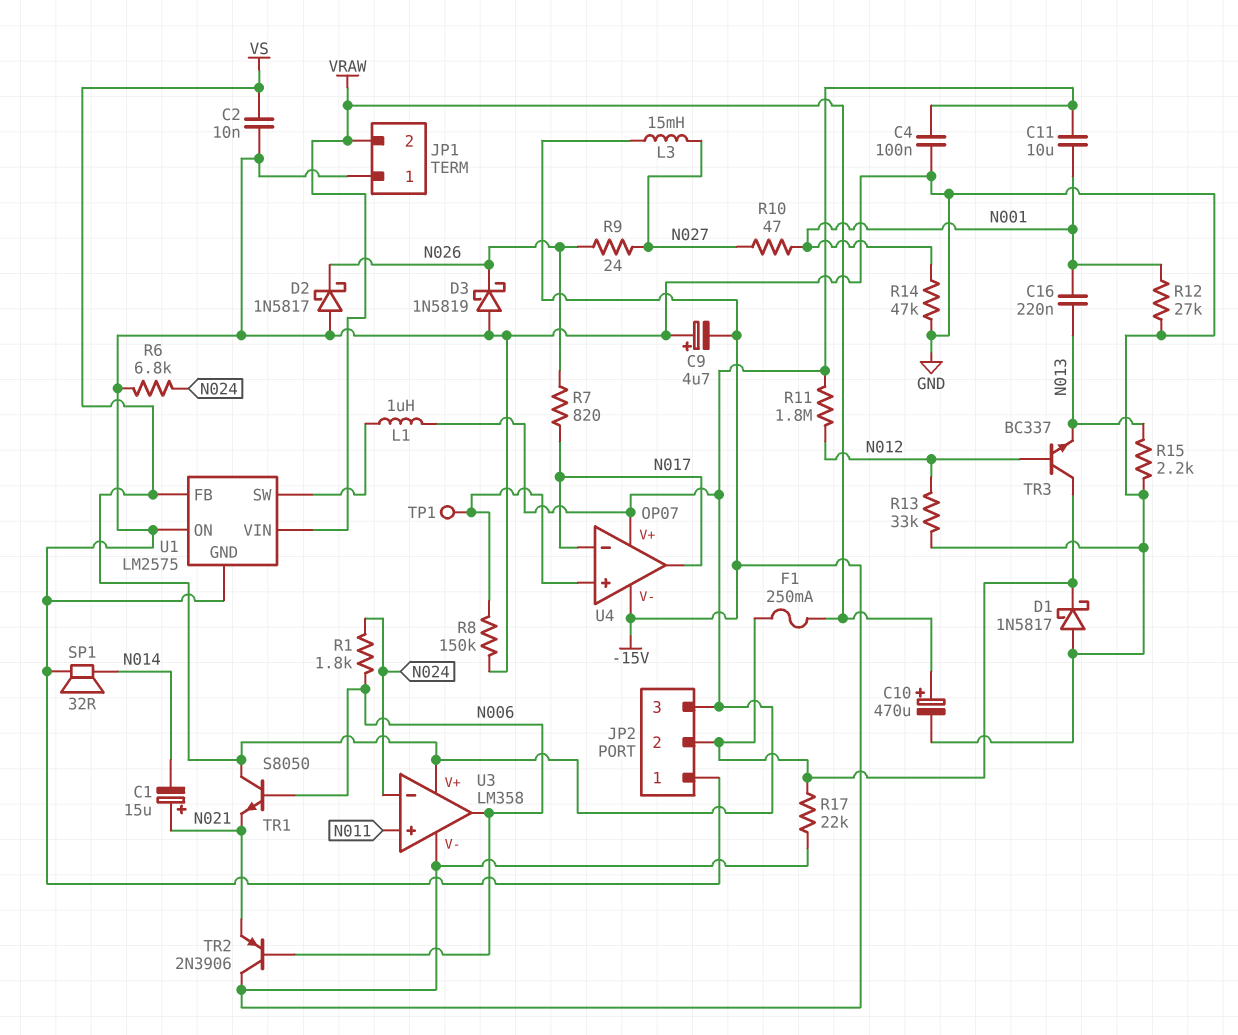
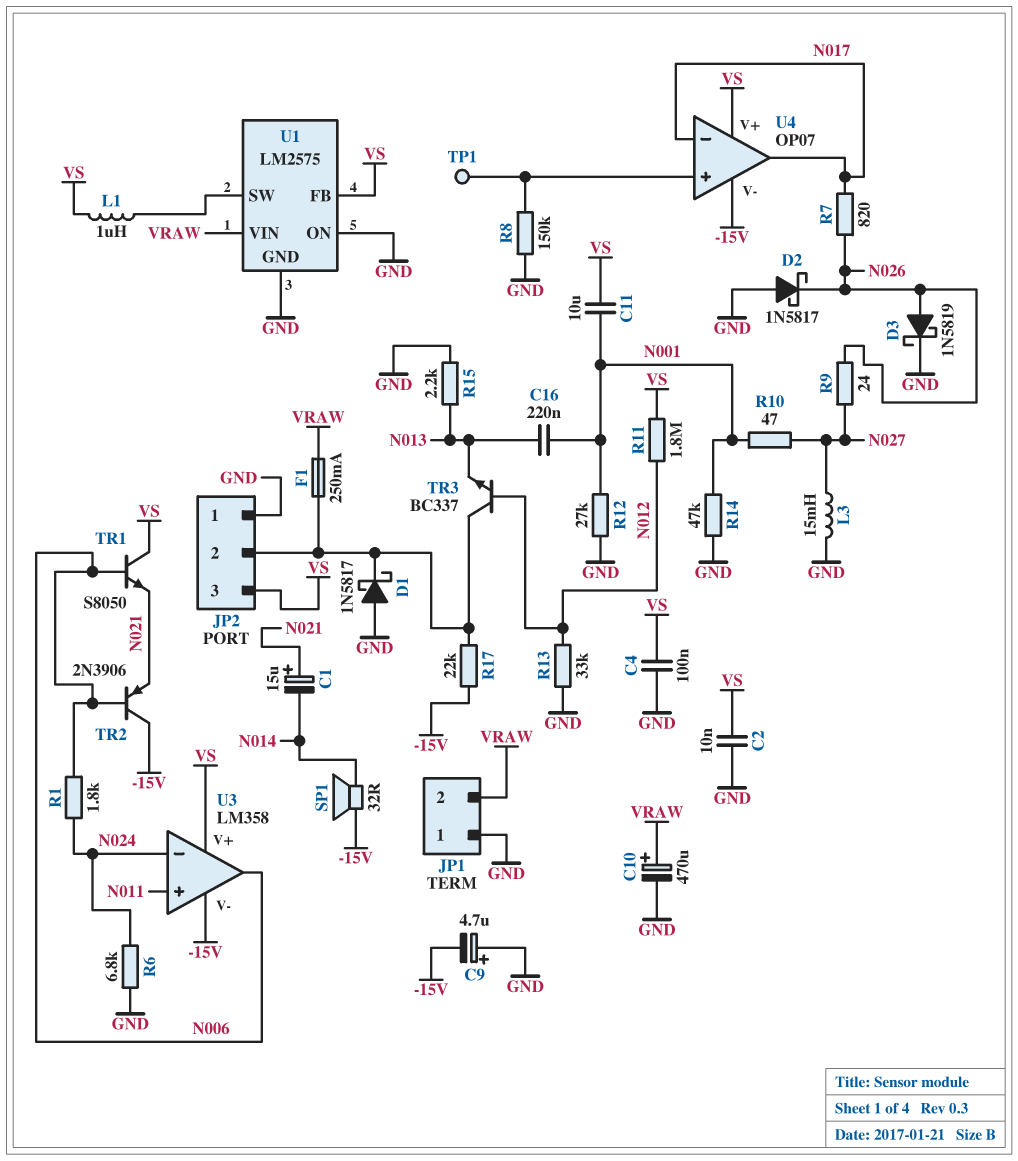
D3: schottky 1N5819 (A GND, K N026) -> schottky 1N5819 (A N026, K GND)
L3: 15mH (-15V, N027) -> 15mH (GND, N027)
SP1: speaker 32R (GND, N014) -> speaker 32R (-15V, N014)

